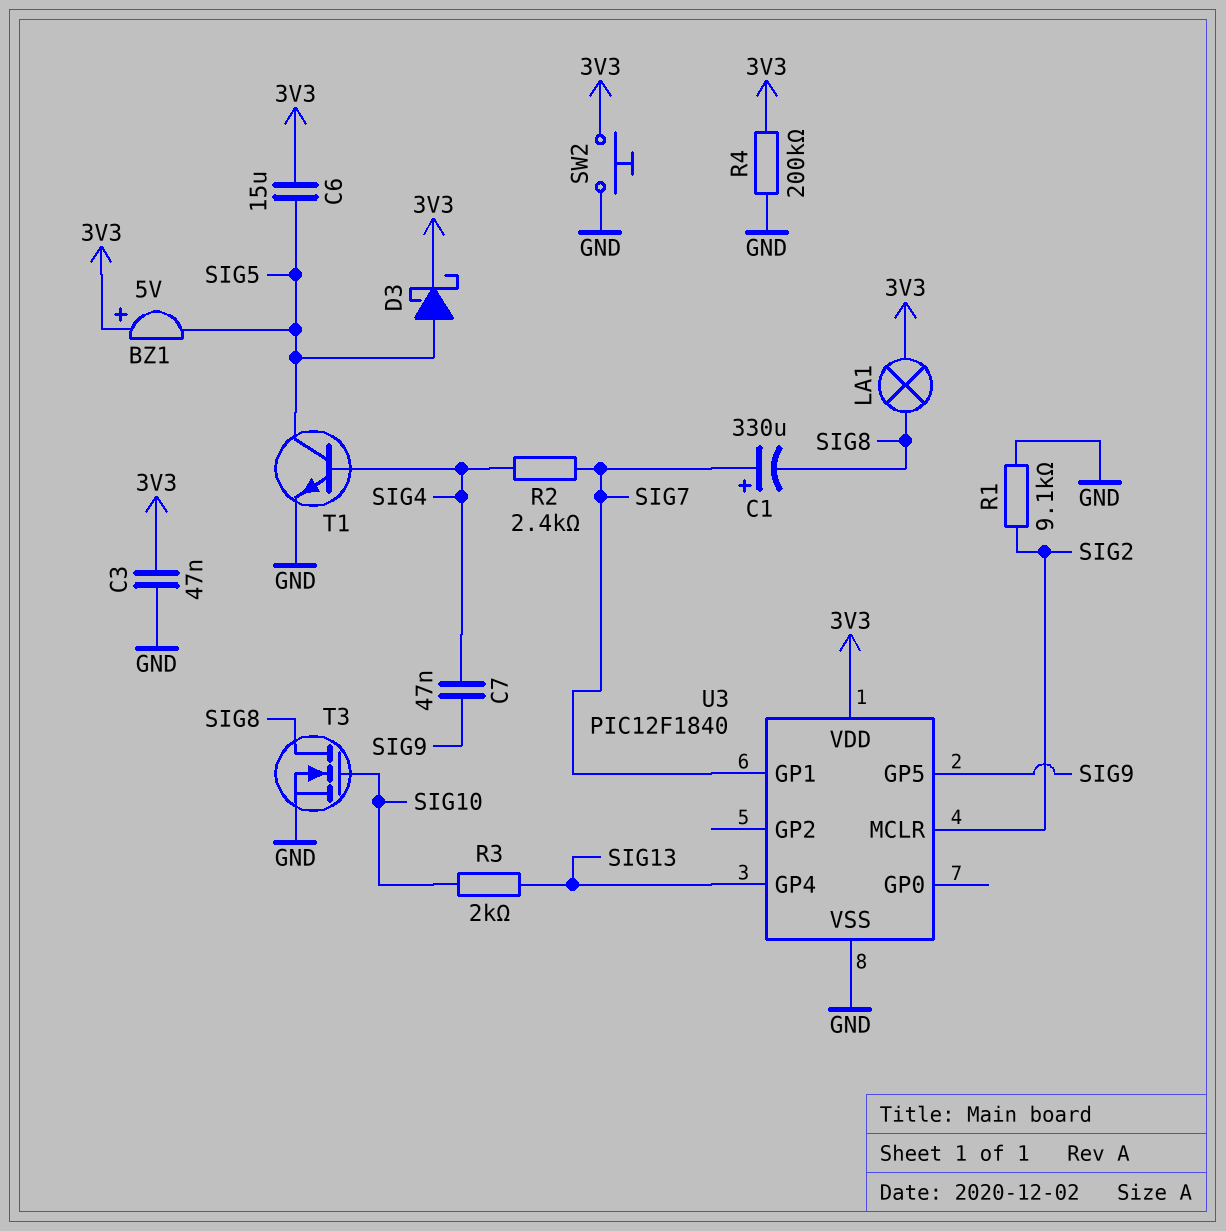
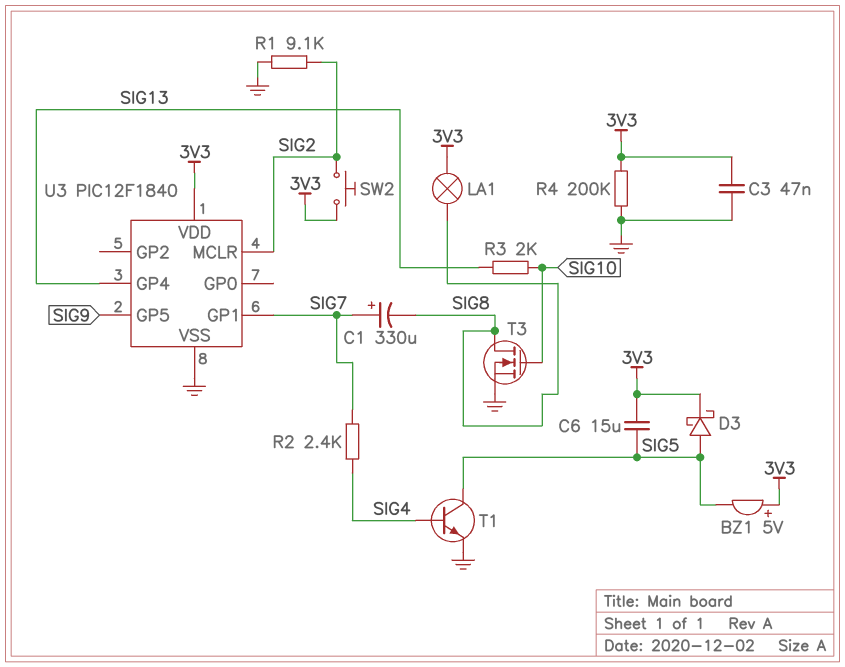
C7: 47nF (SIG4, SIG9) -> none
SW2: button (3V3, GND) -> button (3V3, SIG2)

